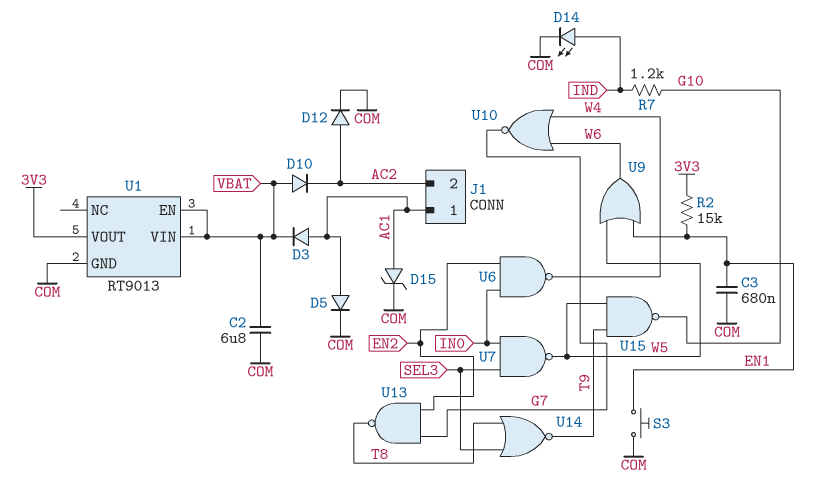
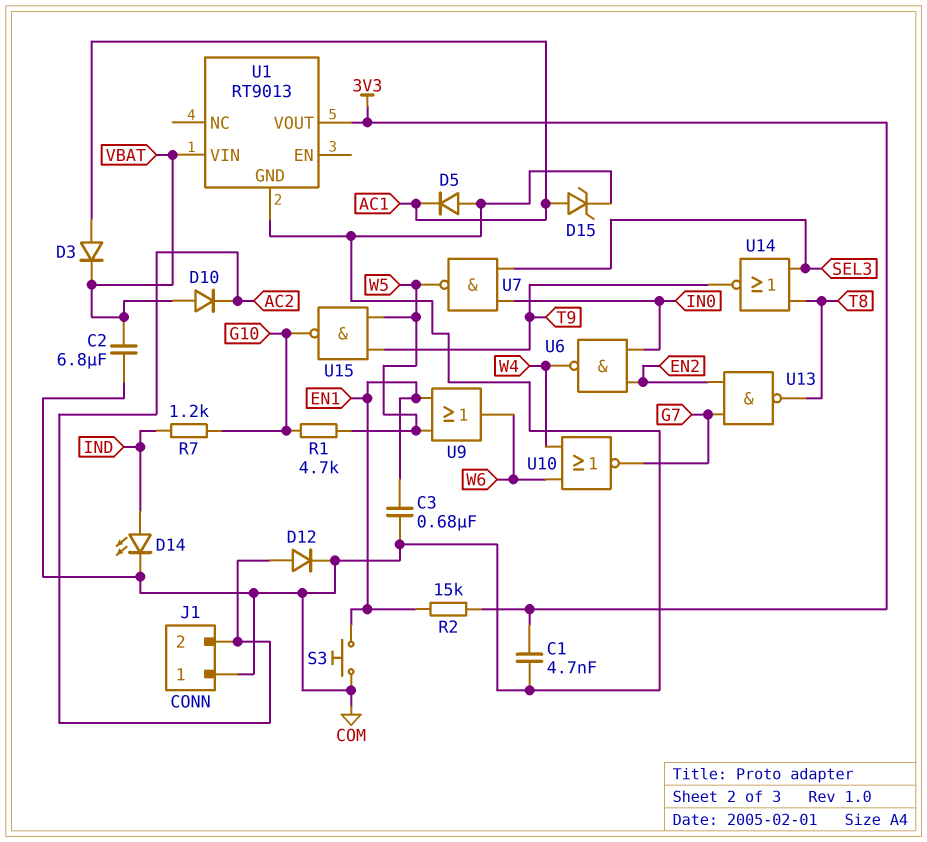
C1: none -> 4.7nF (3V3, COM)
D5: diode (A AC1, K COM) -> diode (A COM, K AC1)
J1 pin 1: AC1 -> COM
R1: none -> 4.7k (G10, W5)
U1 pin EN: VBAT -> none

